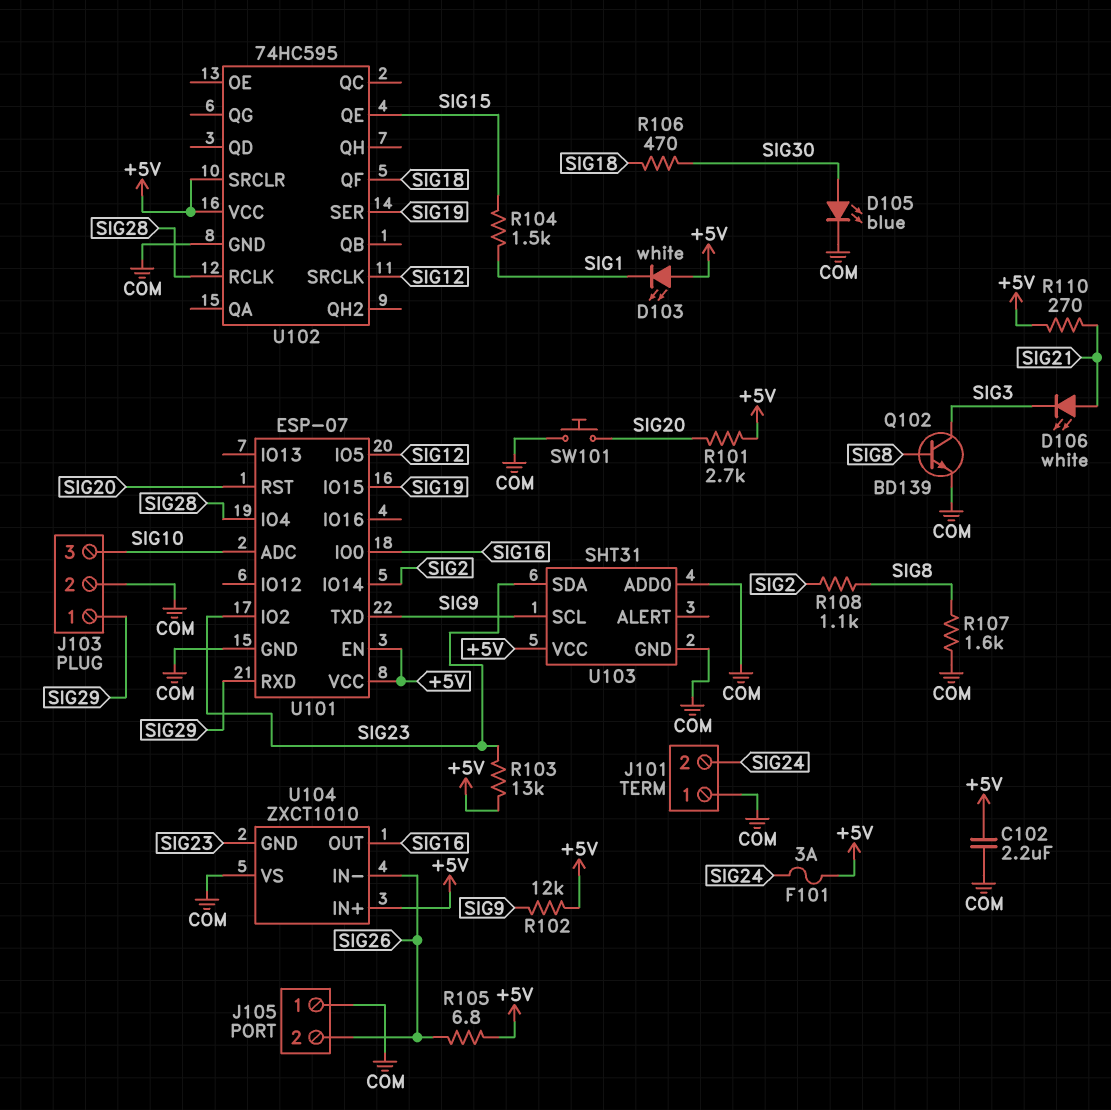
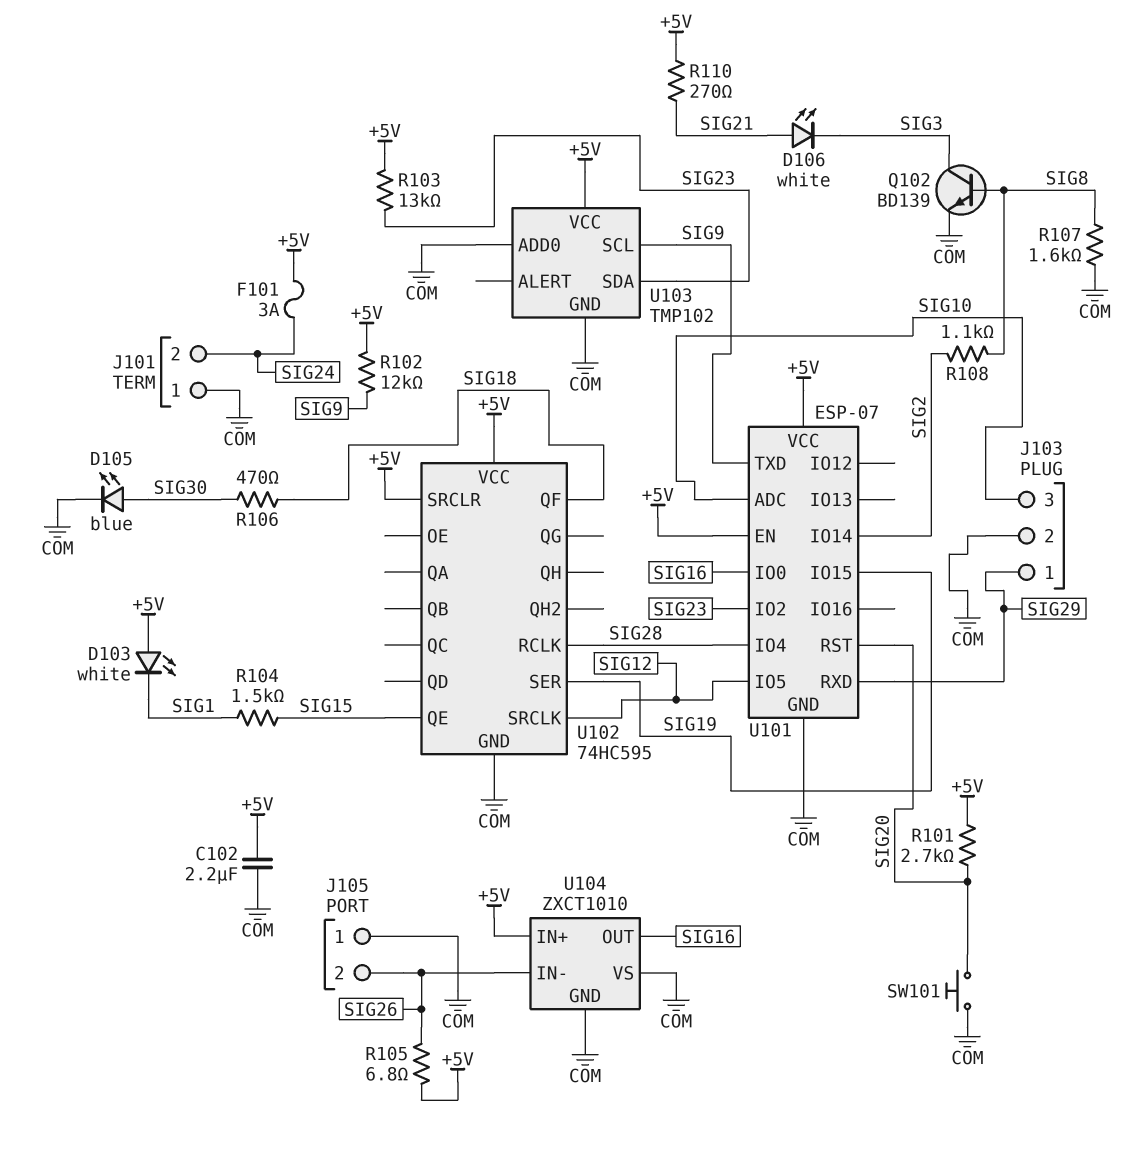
U103: SHT31 -> TMP102
U104 pin GND: SIG23 -> COM

